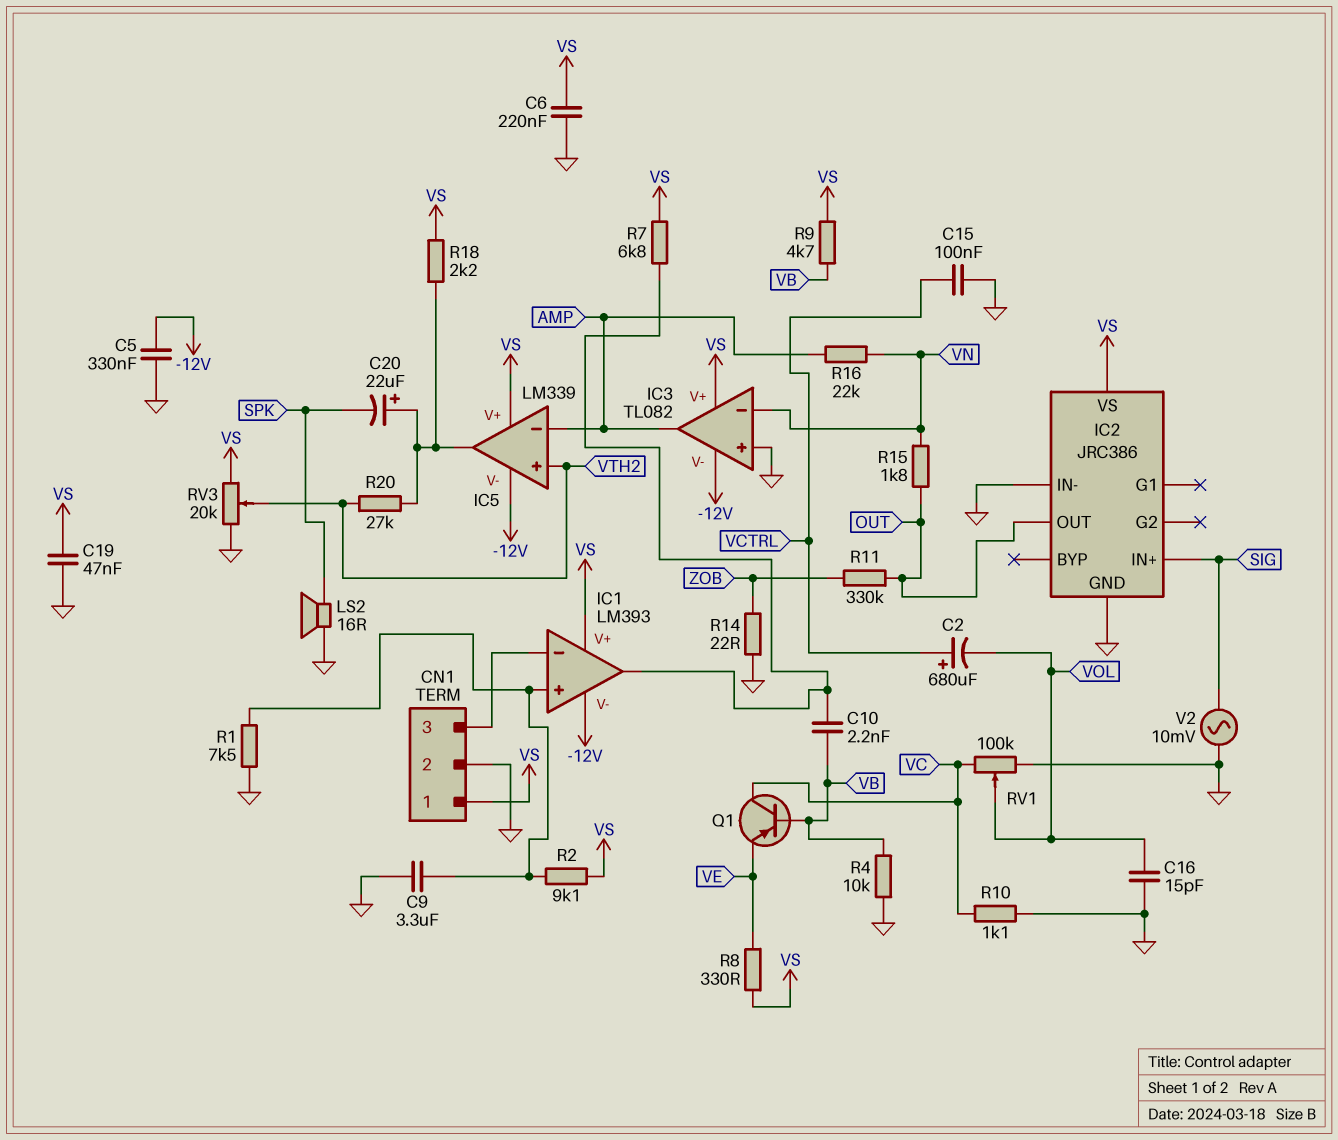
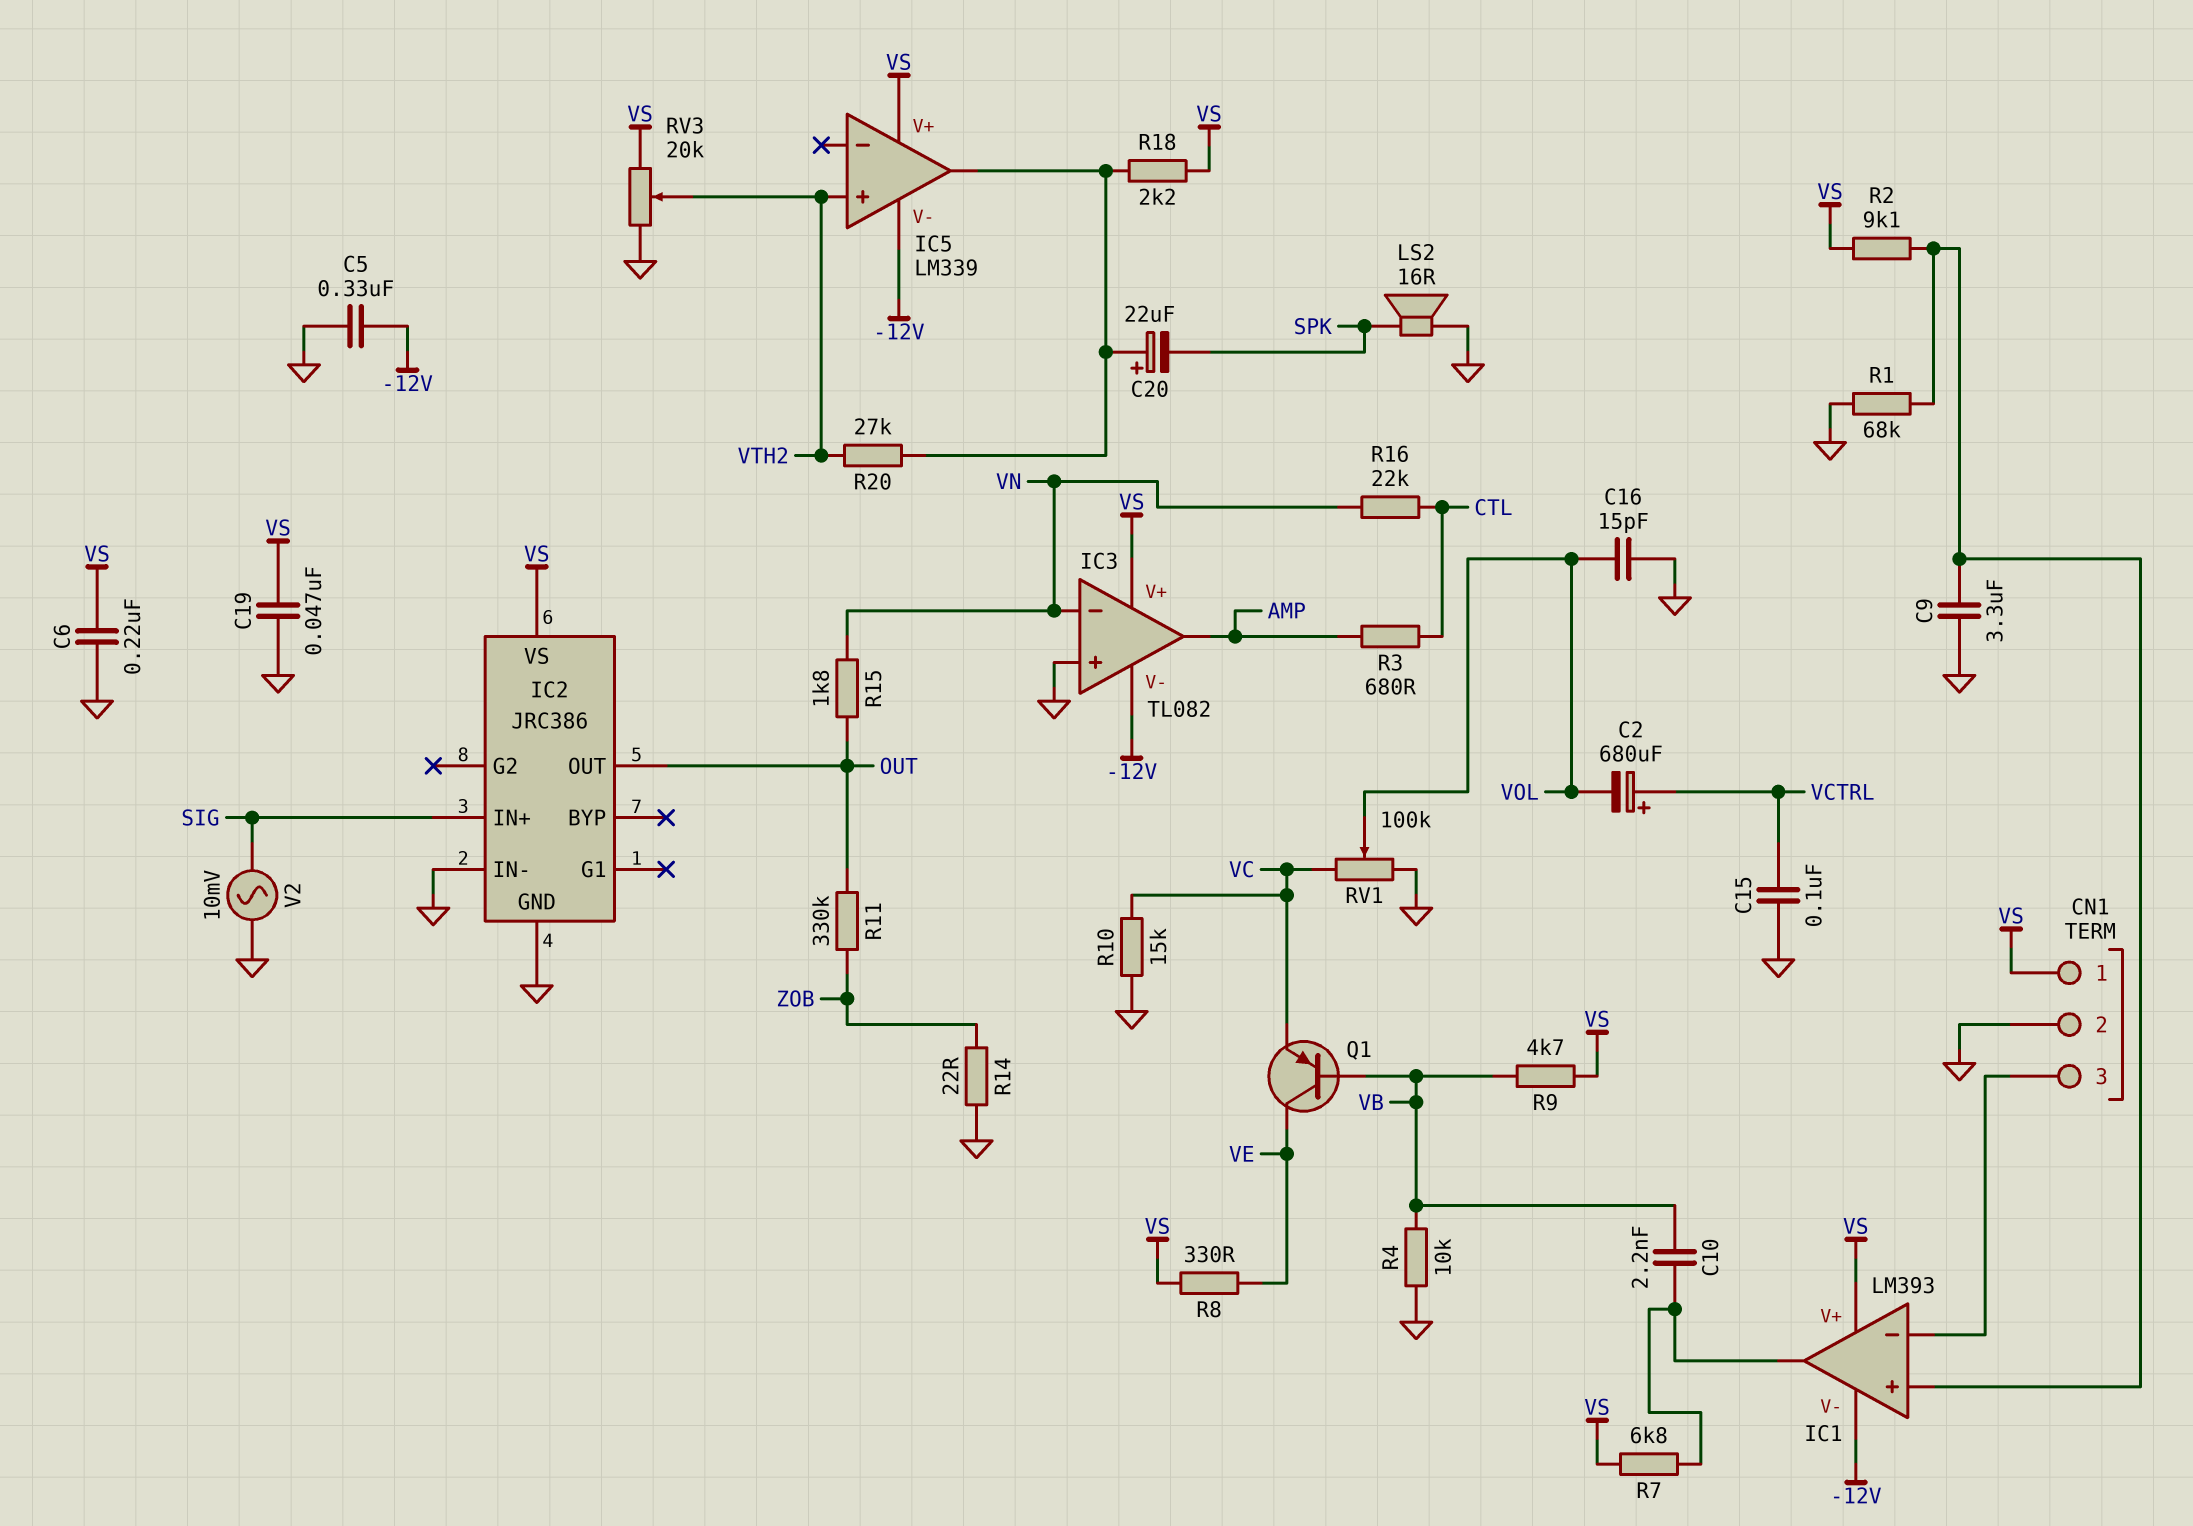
IC5 pin in-: AMP -> none
Q1: PNP (B VB, C VC, E VE) -> PNP (B VB, C VE, E VC)
R1: 7.5k (GND, IC1/in+) -> 68k (GND, IC1/in+)
R3: none -> 680 (AMP, CTL)
R10: 1.1k (GND, VC) -> 15k (GND, VC)
R16: 22k (AMP, VN) -> 22k (CTL, VN)

